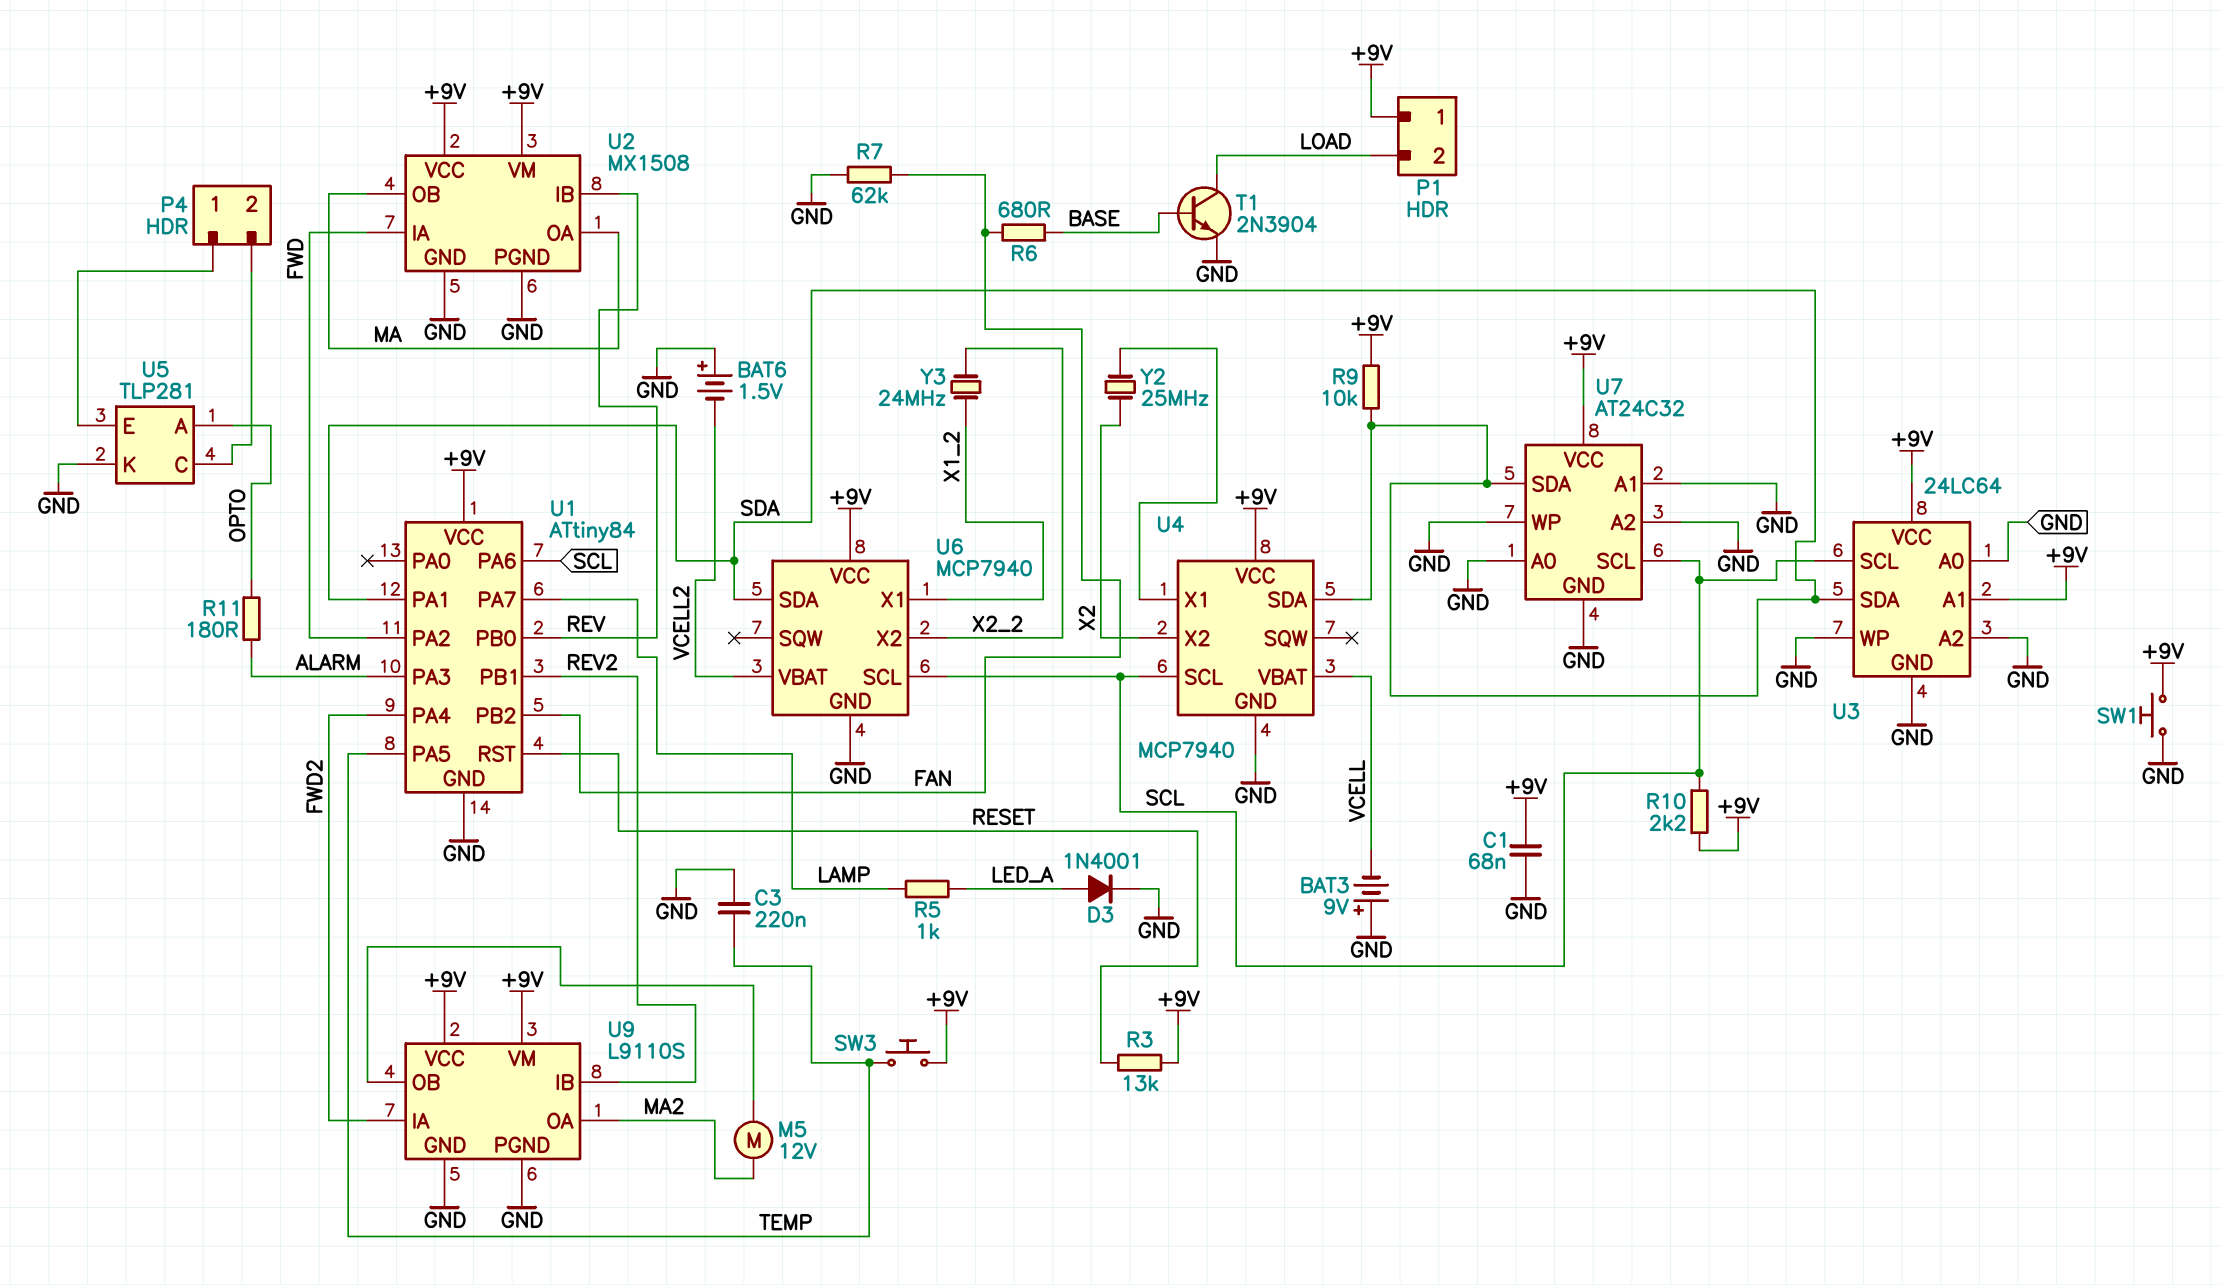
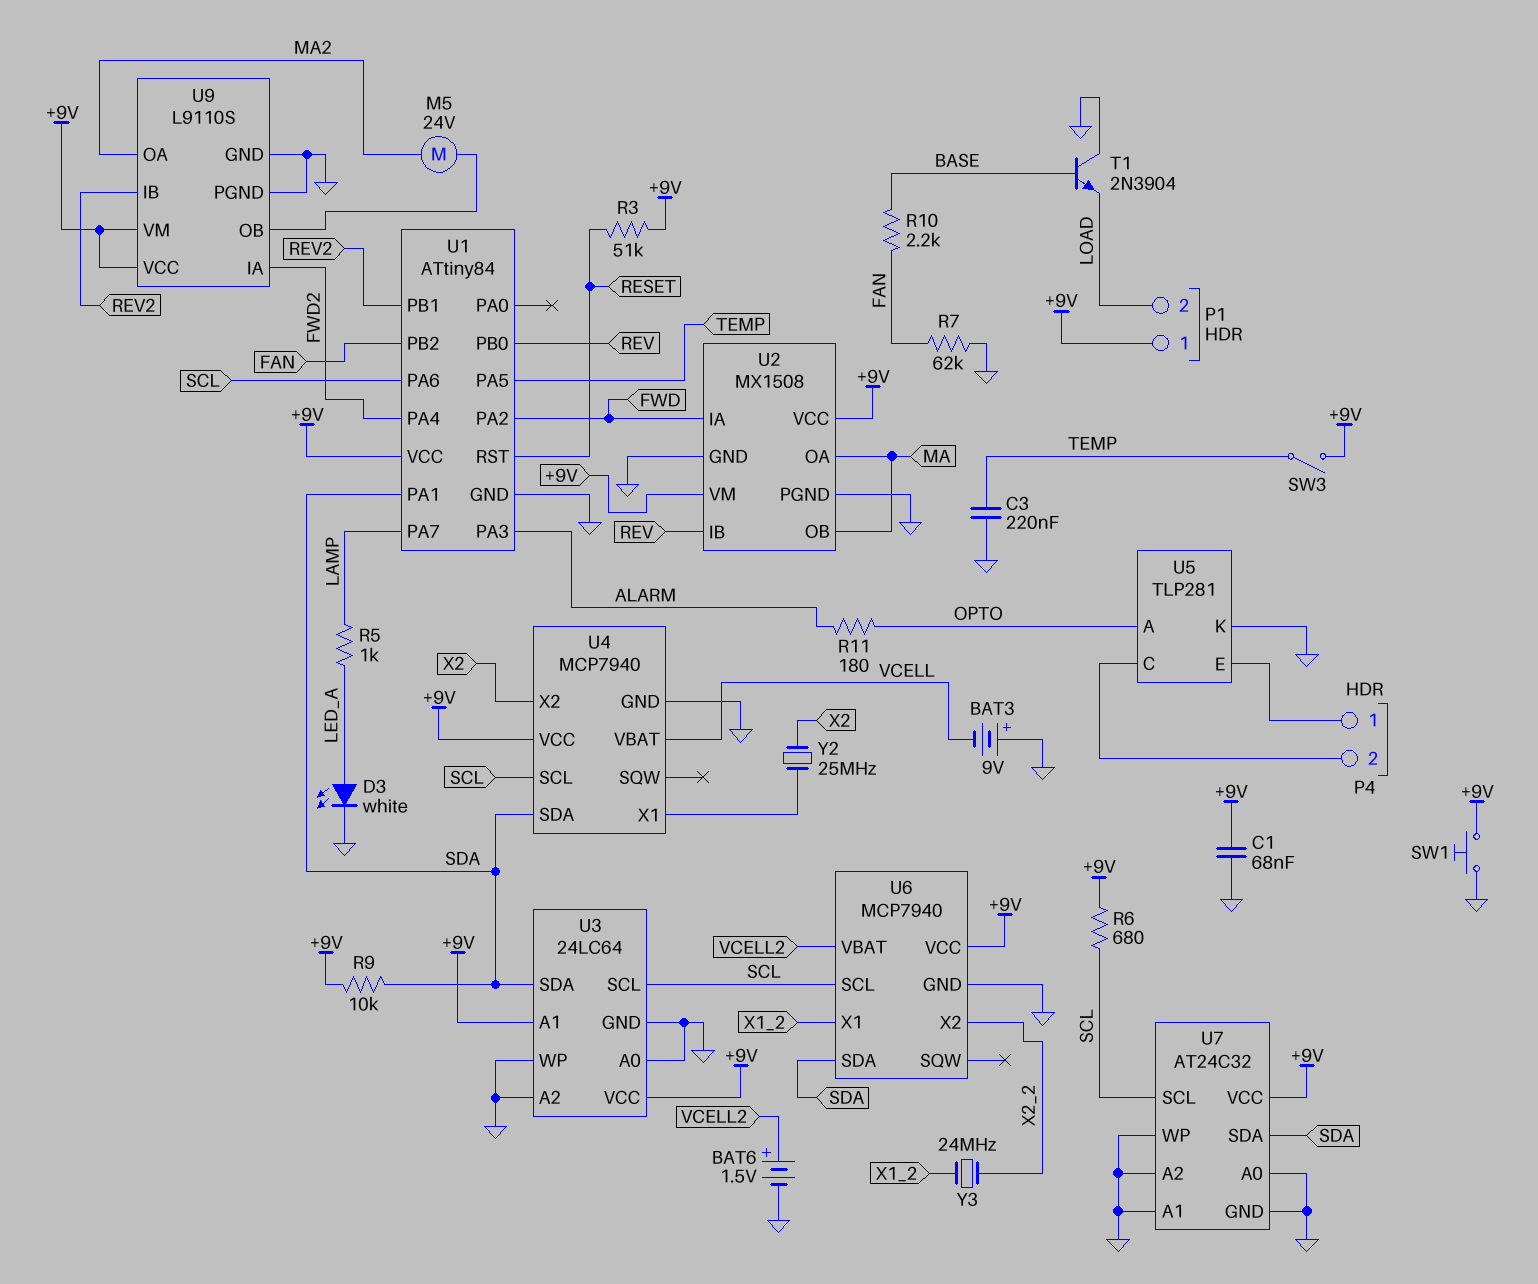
BAT6: 1.5V (plus GND, minus VCELL2) -> 1.5V (plus VCELL2, minus GND)
D3: diode 1N4001 (A LED_A, K GND) -> LED white (A LED_A, K GND)
M5: motor 12V (MA2, U9/OB) -> motor 24V (MA2, U9/OB)
R3: 13k (+9V, RESET) -> 51k (+9V, RESET)
R6: 680 (BASE, FAN) -> 680 (+9V, SCL)
R10: 2.2k (+9V, SCL) -> 2.2k (BASE, FAN)
SW3: button (+9V, TEMP) -> switch (+9V, TEMP)
T1: NPN 2N3904 (B BASE, C LOAD, E GND) -> NPN 2N3904 (B BASE, C GND, E LOAD)

